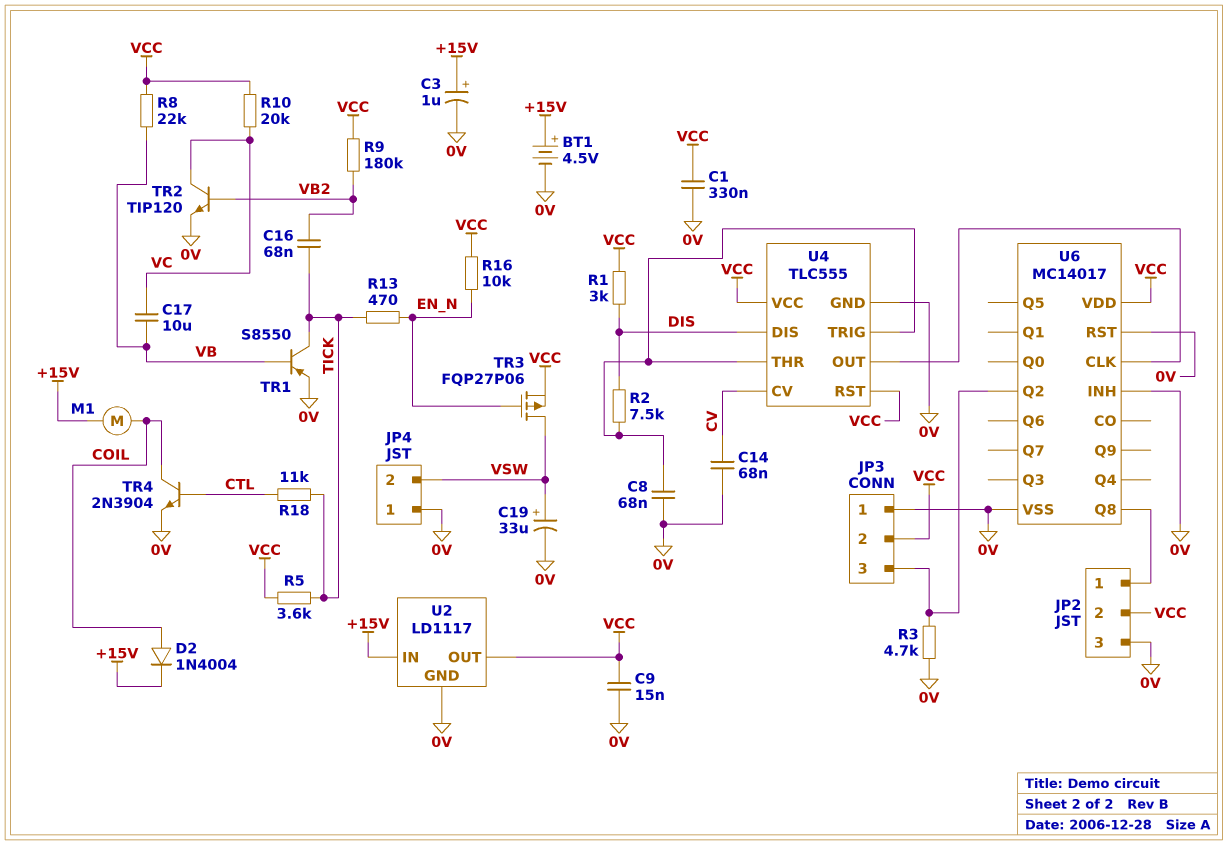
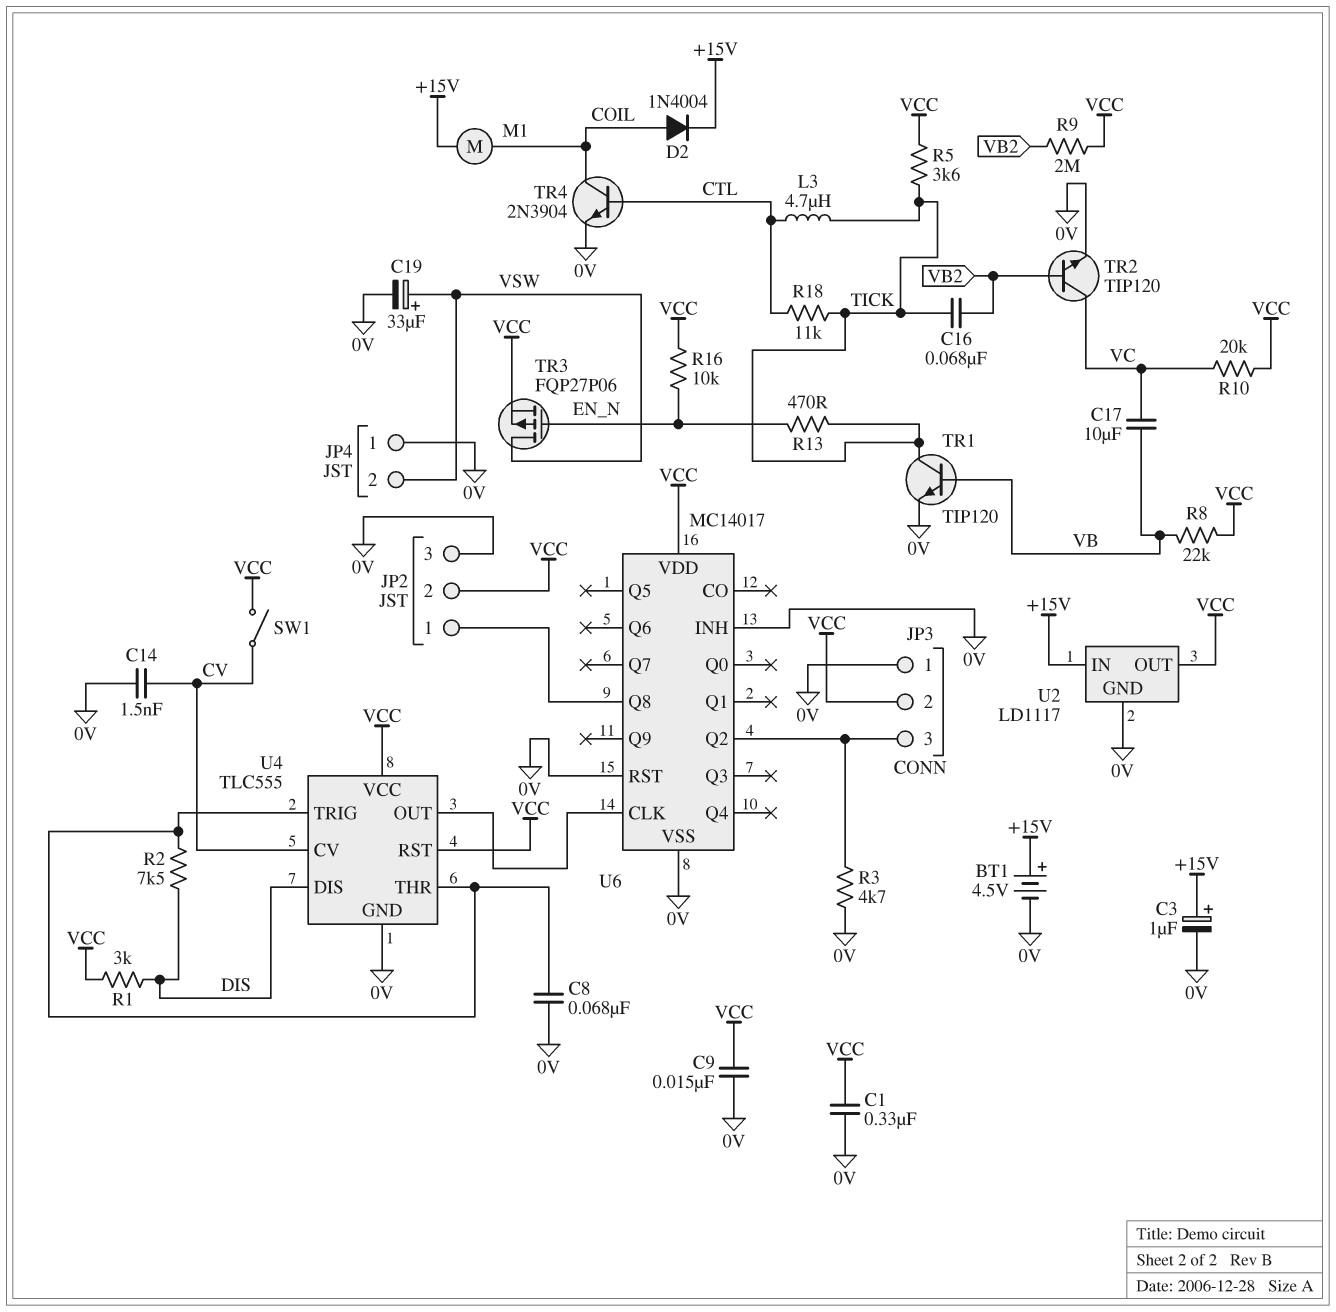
C14: 68nF (0V, CV) -> 1.5nF (0V, CV)
L3: none -> 4.7uH (CTL, TICK)
R9: 180k (VB2, VCC) -> 2M (VB2, VCC)
SW1: none -> switch (CV, VCC)
TR1: PNP S8550 (B VB, C TICK, E 0V) -> NPN TIP120 (B VB, C TICK, E 0V)

